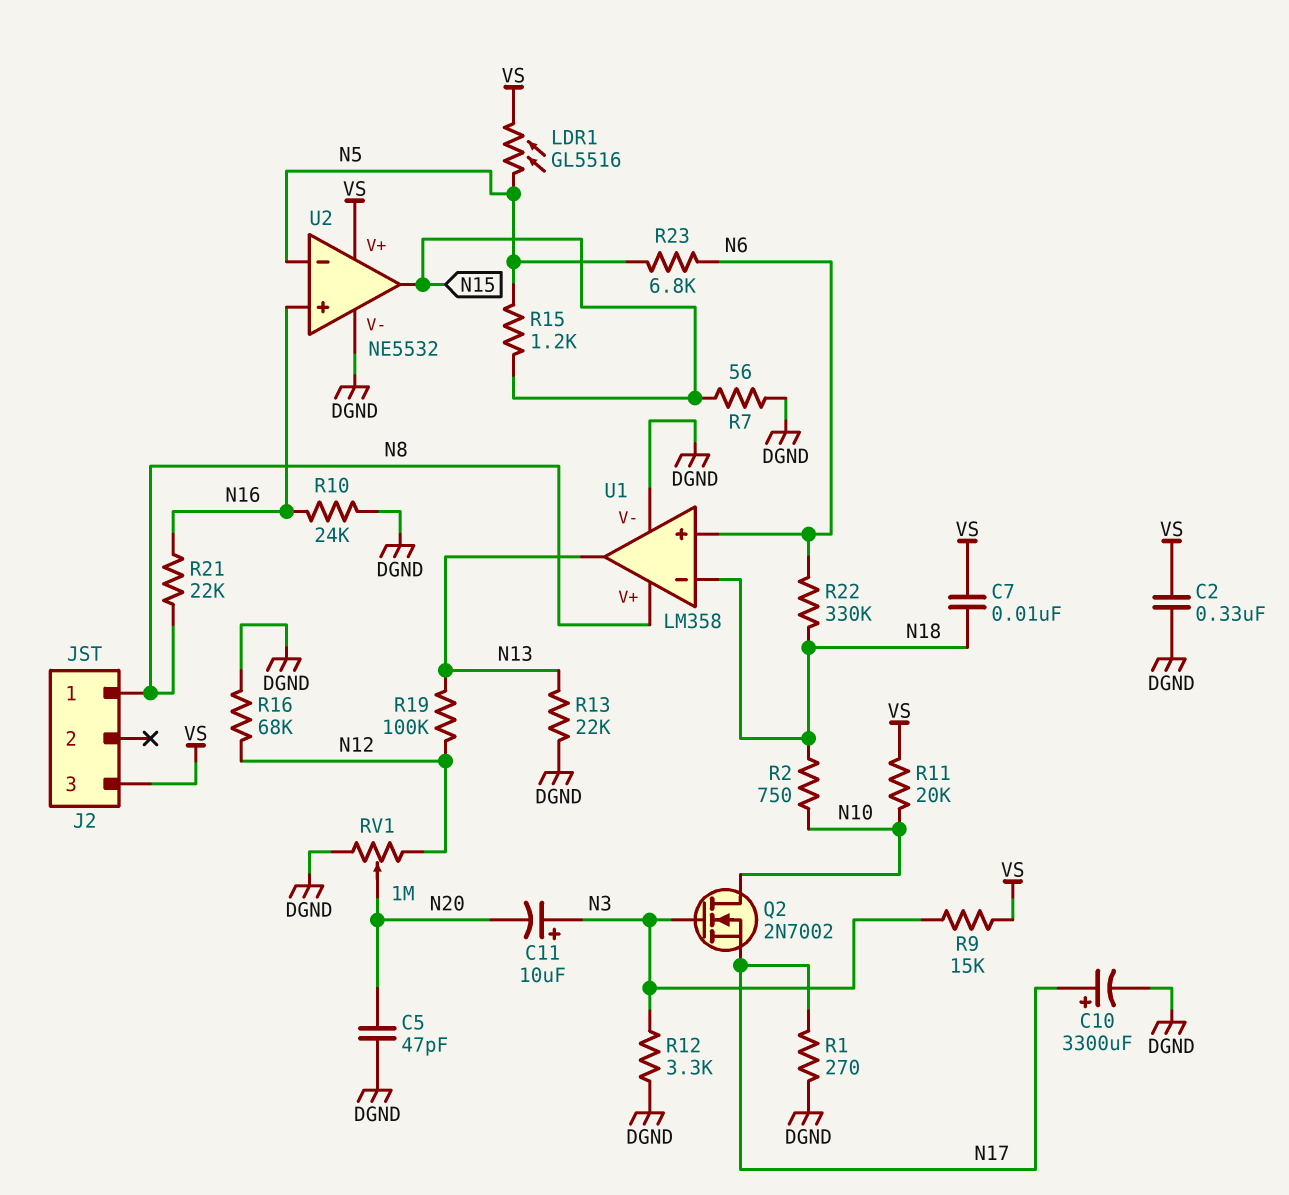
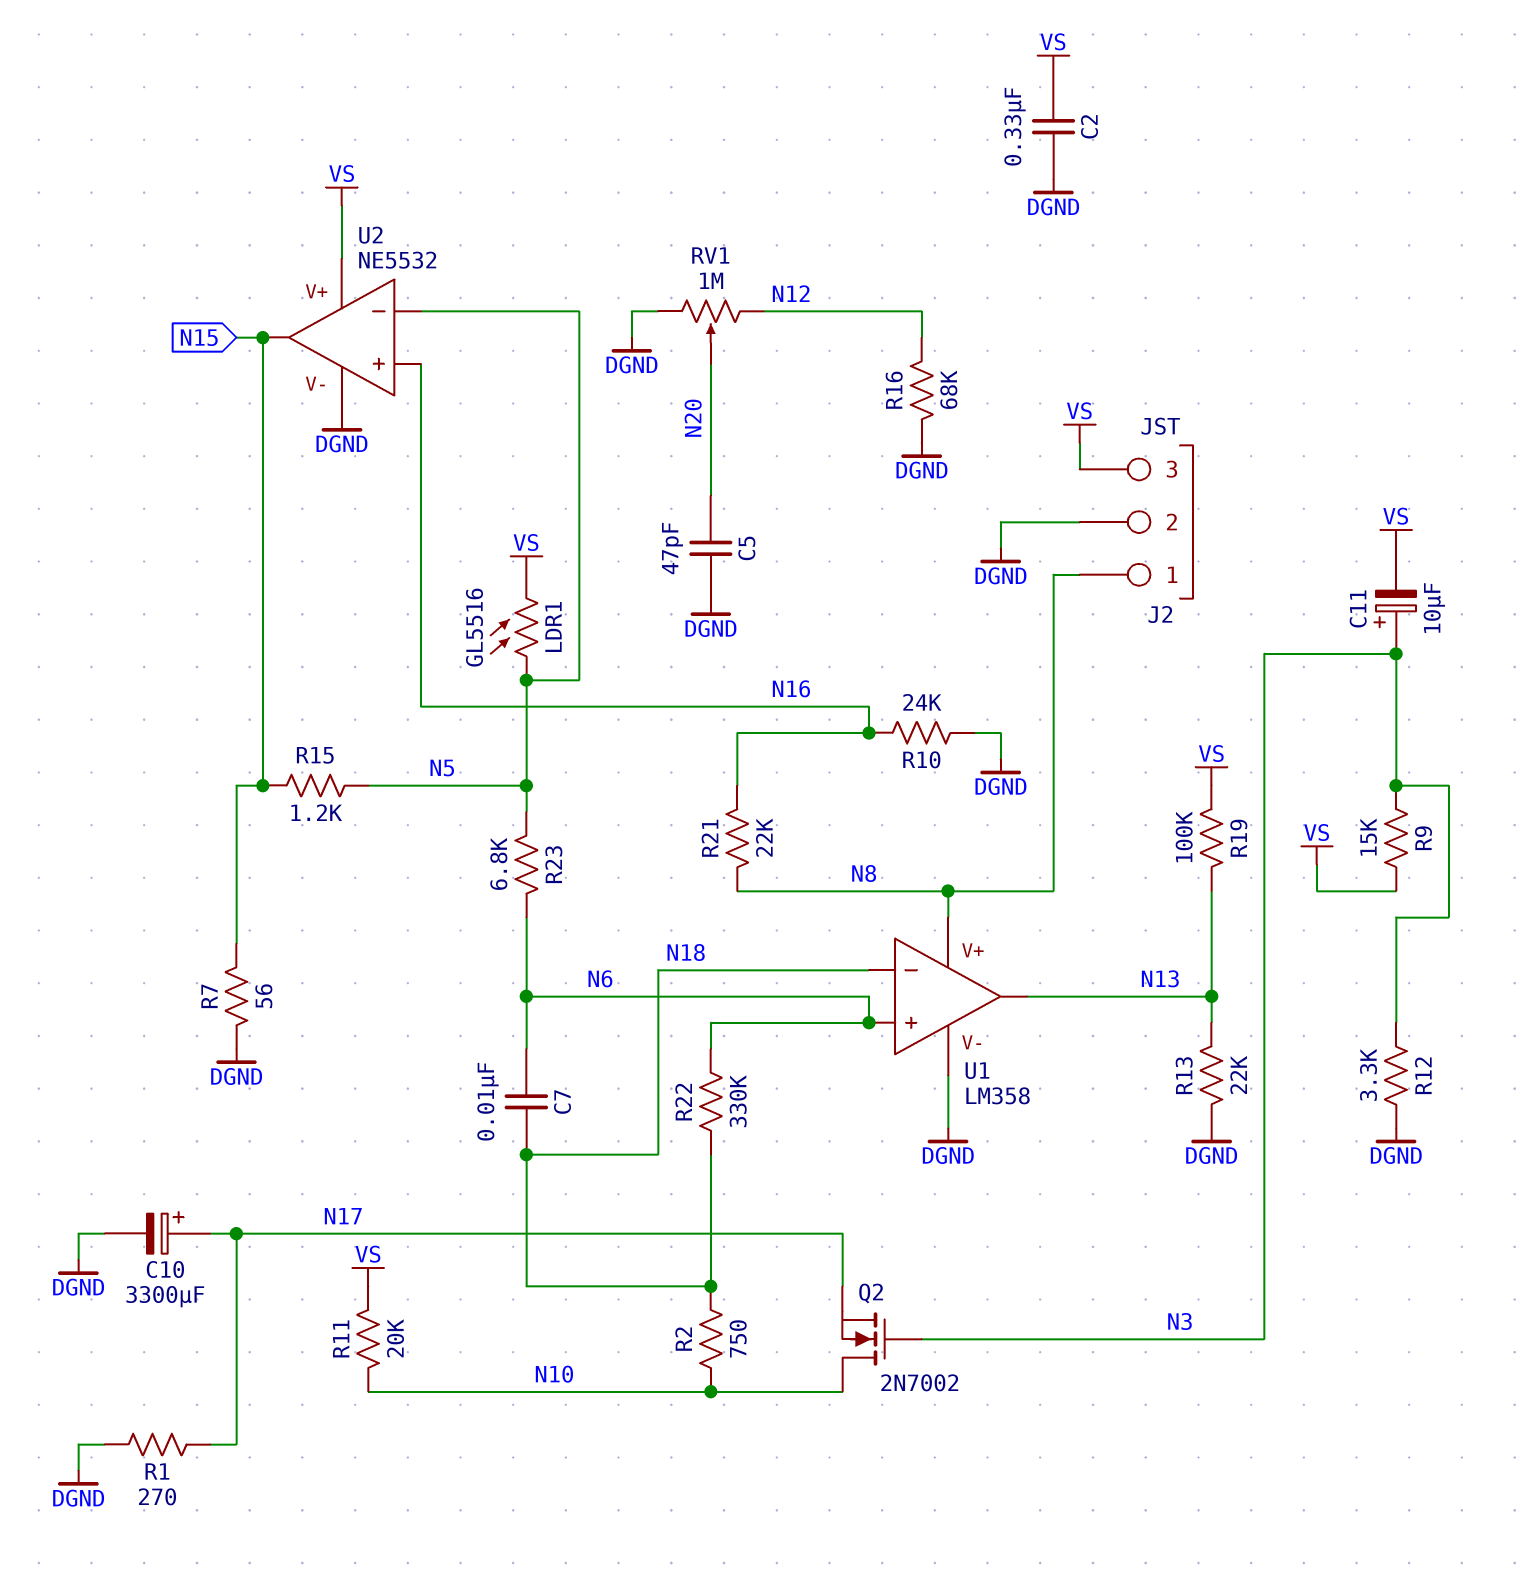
C7: 10nF (N18, VS) -> 10nF (N6, N18)
C11: 10uF (plus N3, minus N20) -> 10uF (plus N3, minus VS)
J2 pin 2: none -> DGND
R19: 100k (N12, N13) -> 100k (N13, VS)

